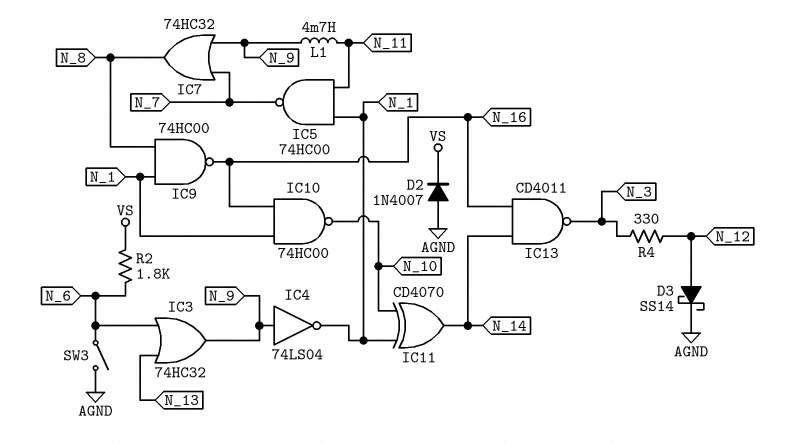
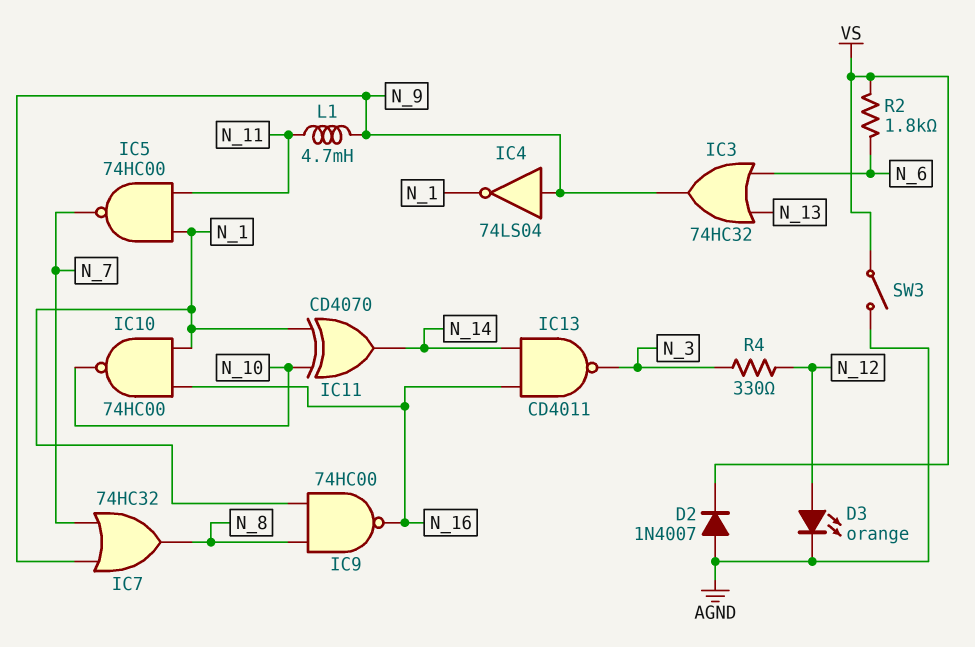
D3: schottky SS14 (A N_12, K AGND) -> LED orange (A N_12, K AGND)
SW3: switch (AGND, N_6) -> switch (AGND, VS)

